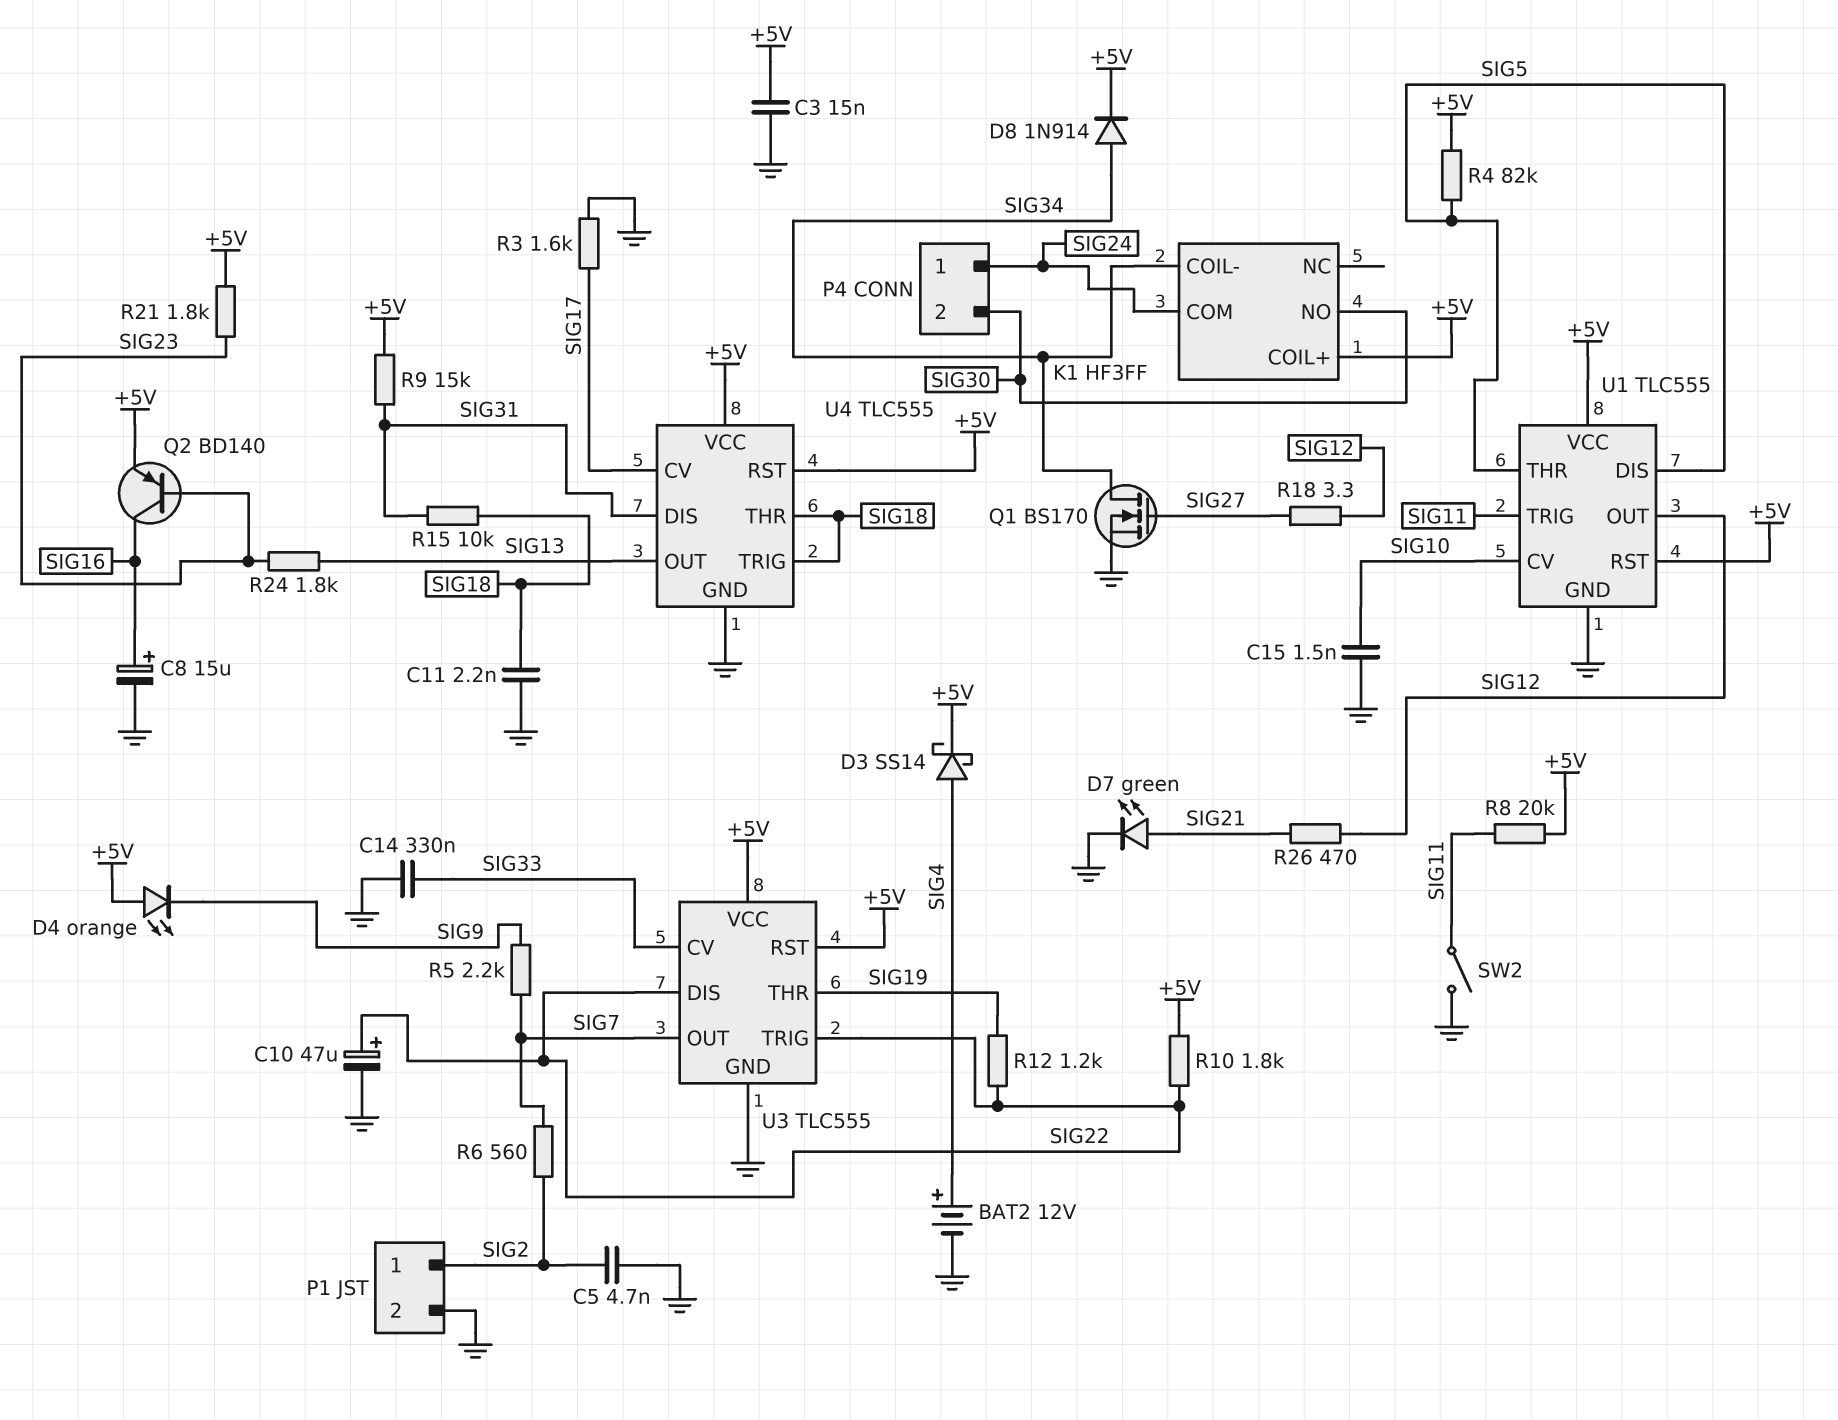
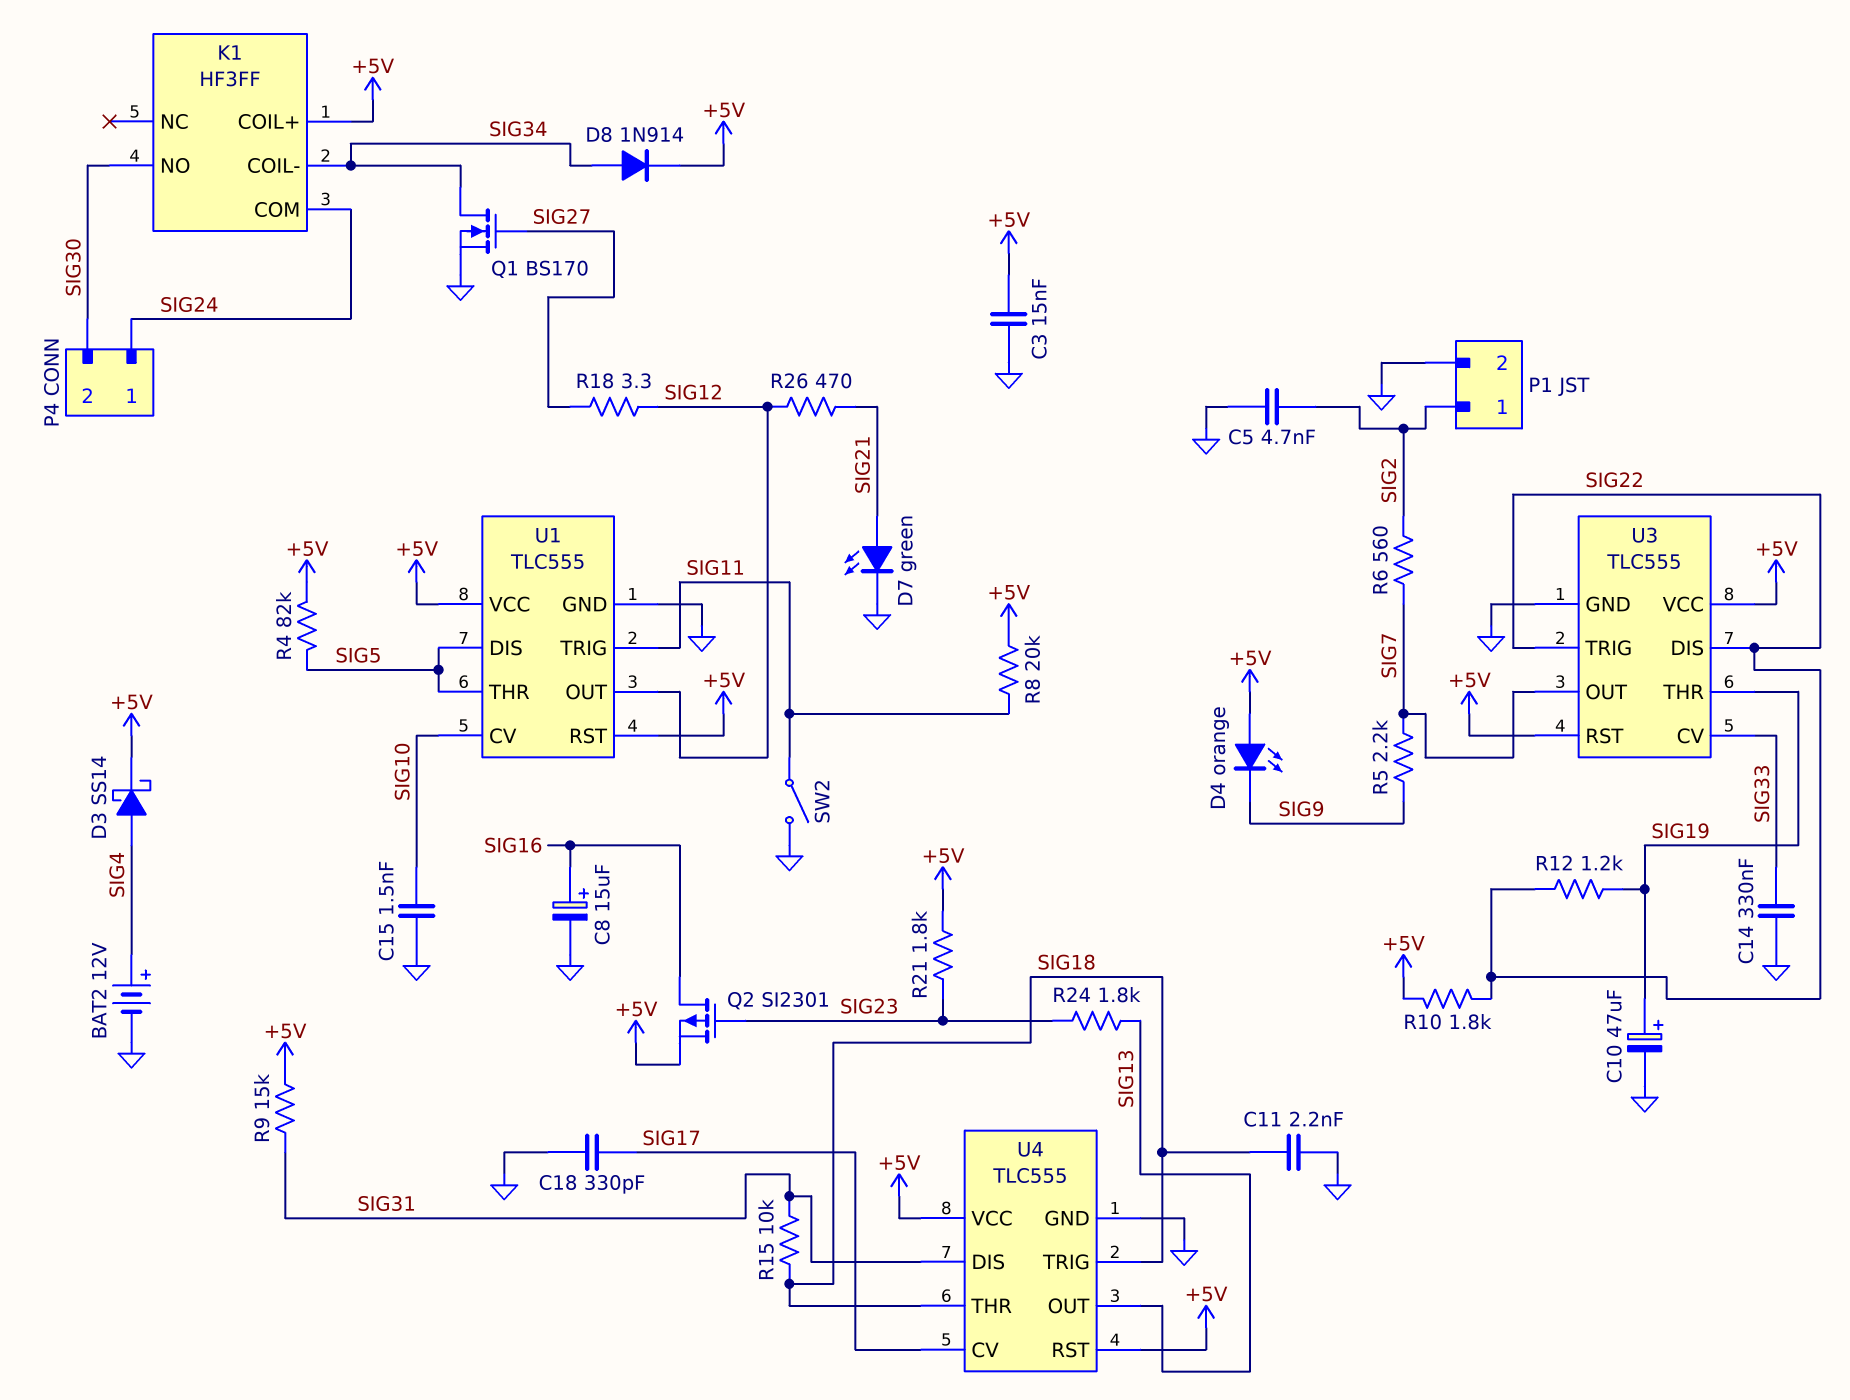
C10: 47uF (plus SIG22, minus GND) -> 47uF (plus SIG19, minus GND)
C18: none -> 330pF (GND, SIG17)
Q2: PNP BD140 (B SIG23, C SIG16, E +5V) -> PMOS SI2301 (G SIG23, D SIG16, S +5V)
R3: 1.6k (GND, SIG17) -> none

